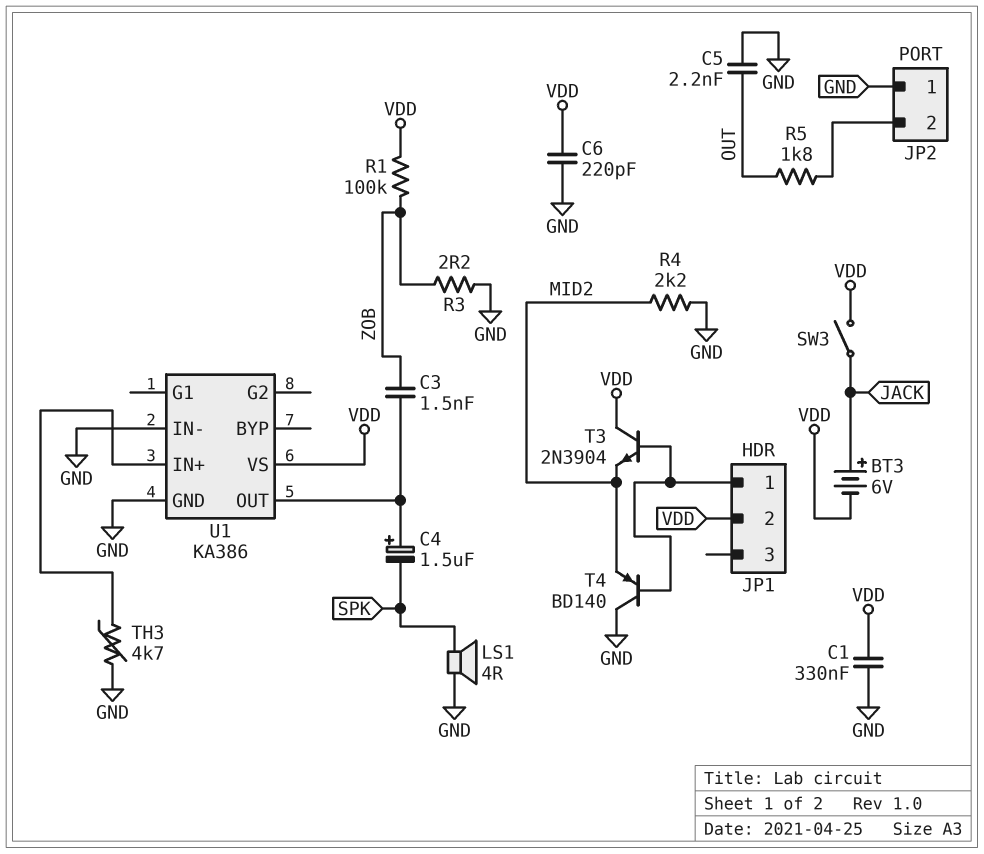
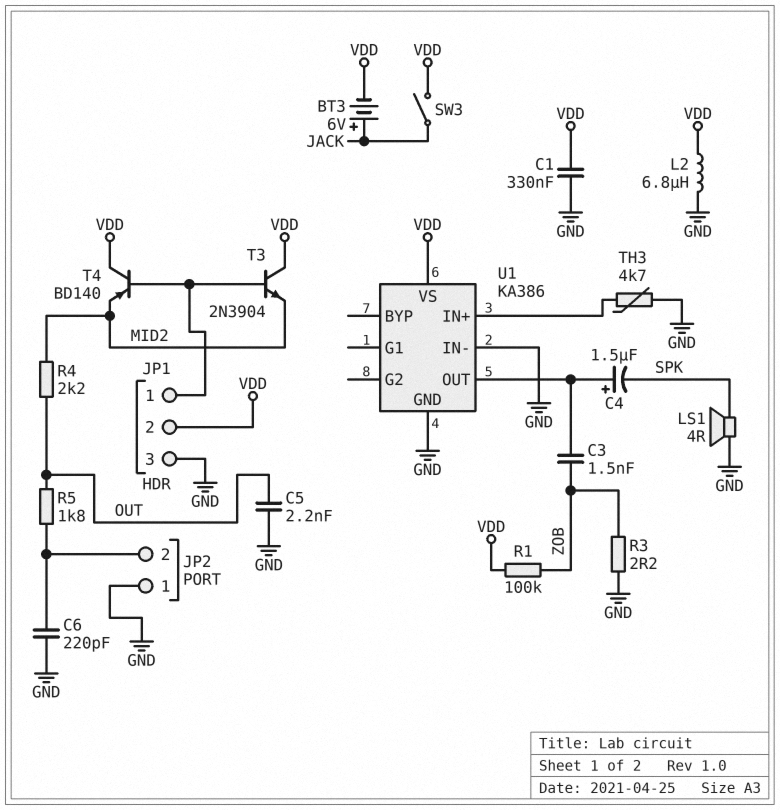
C6: 220pF (GND, VDD) -> 220pF (GND, JP2/2)
JP1 pin 3: none -> GND
L2: none -> 6.8uH (GND, VDD)
R4: 2.2k (GND, MID2) -> 2.2k (MID2, OUT)
T4: PNP BD140 (B JP1/1, C GND, E MID2) -> PNP BD140 (B JP1/1, C VDD, E MID2)

